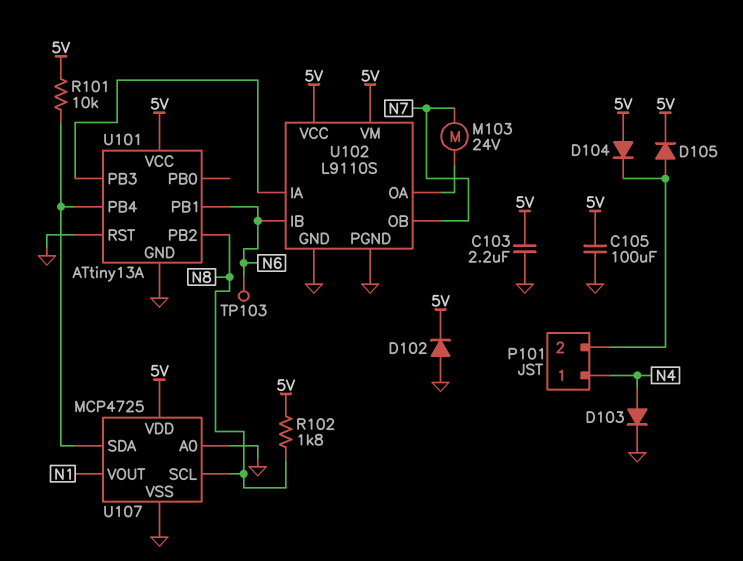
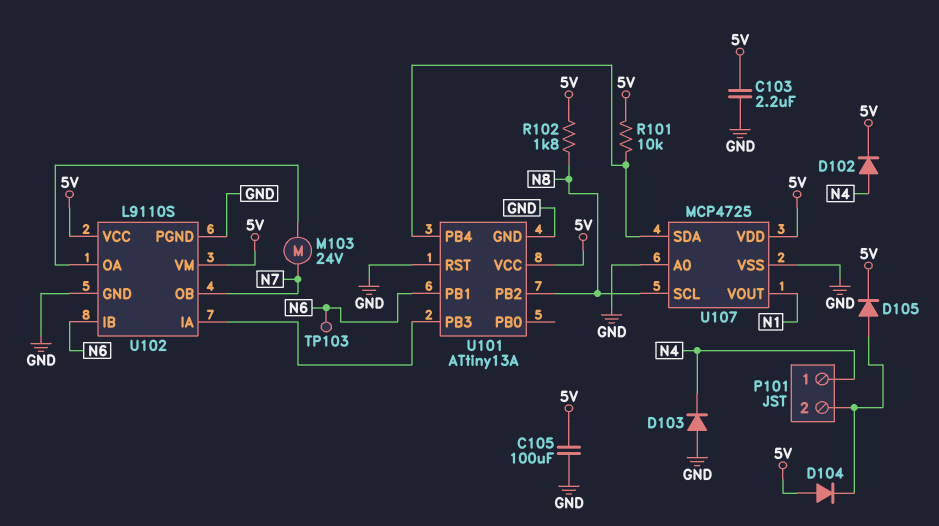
D102: diode (A GND, K 5V) -> diode (A N4, K 5V)
D103: diode (A N4, K GND) -> diode (A GND, K N4)

